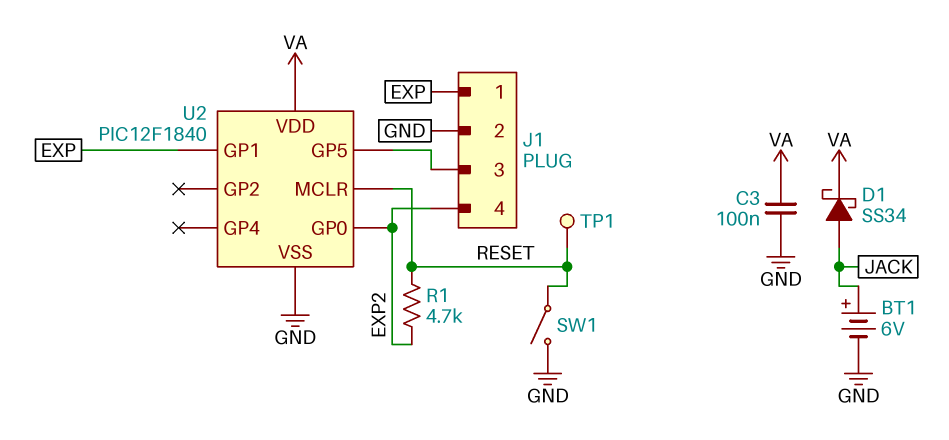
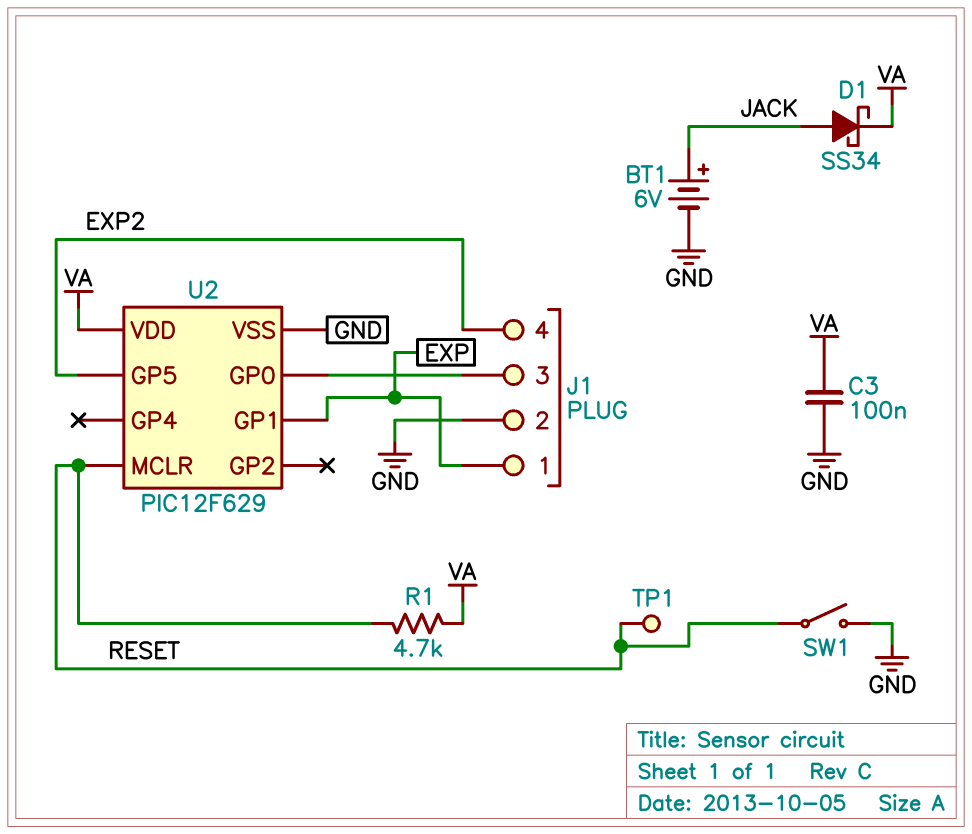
R1: 4.7k (EXP2, RESET) -> 4.7k (RESET, VA)
U2: PIC12F1840 -> PIC12F629
U2 pin GP0: EXP2 -> J1/3
U2 pin GP5: J1/3 -> EXP2

